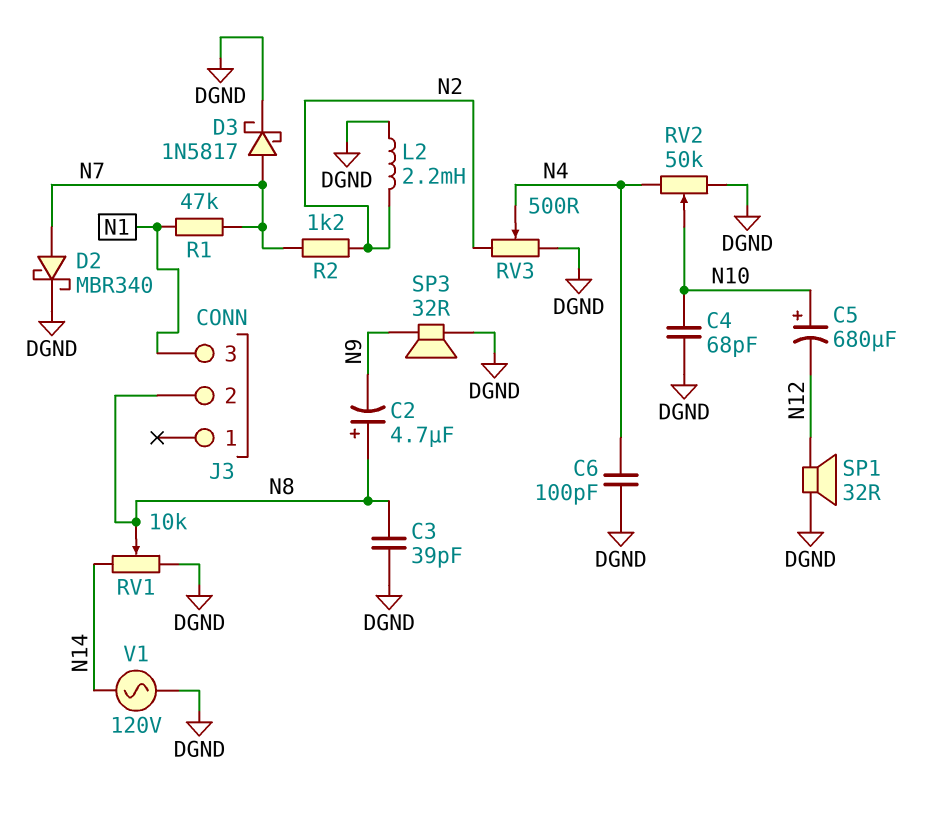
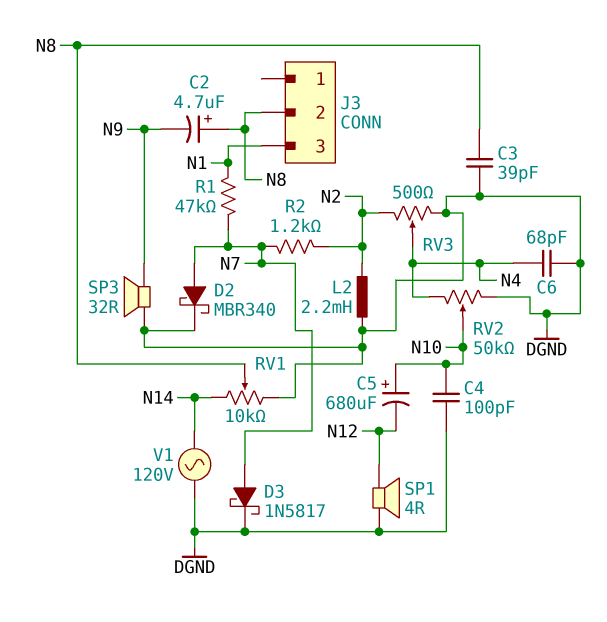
C4: 68pF (DGND, N10) -> 100pF (DGND, N10)
C6: 100pF (DGND, N4) -> 68pF (DGND, N4)
SP1: speaker 32R (DGND, N12) -> speaker 4R (DGND, N12)

